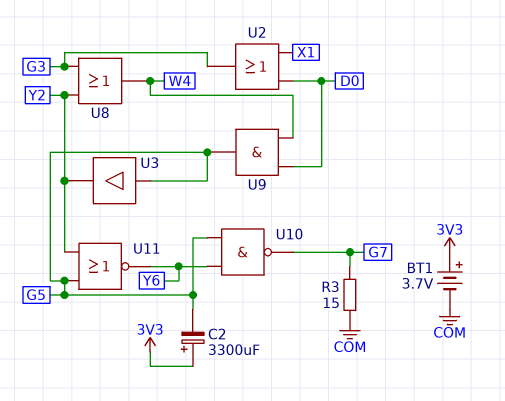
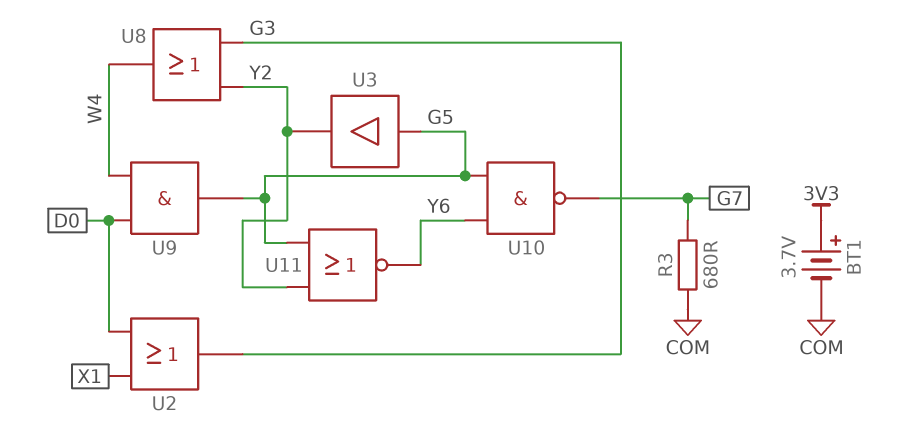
C2: 3300uF (plus 3V3, minus G5) -> none
R3: 15 (COM, G7) -> 680 (COM, G7)

